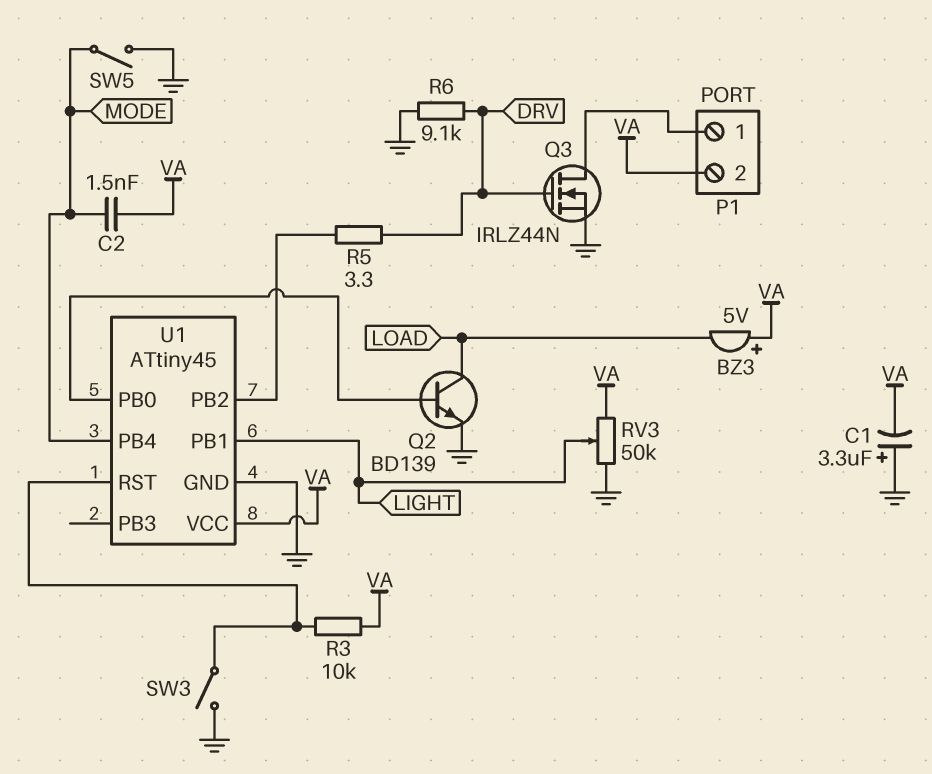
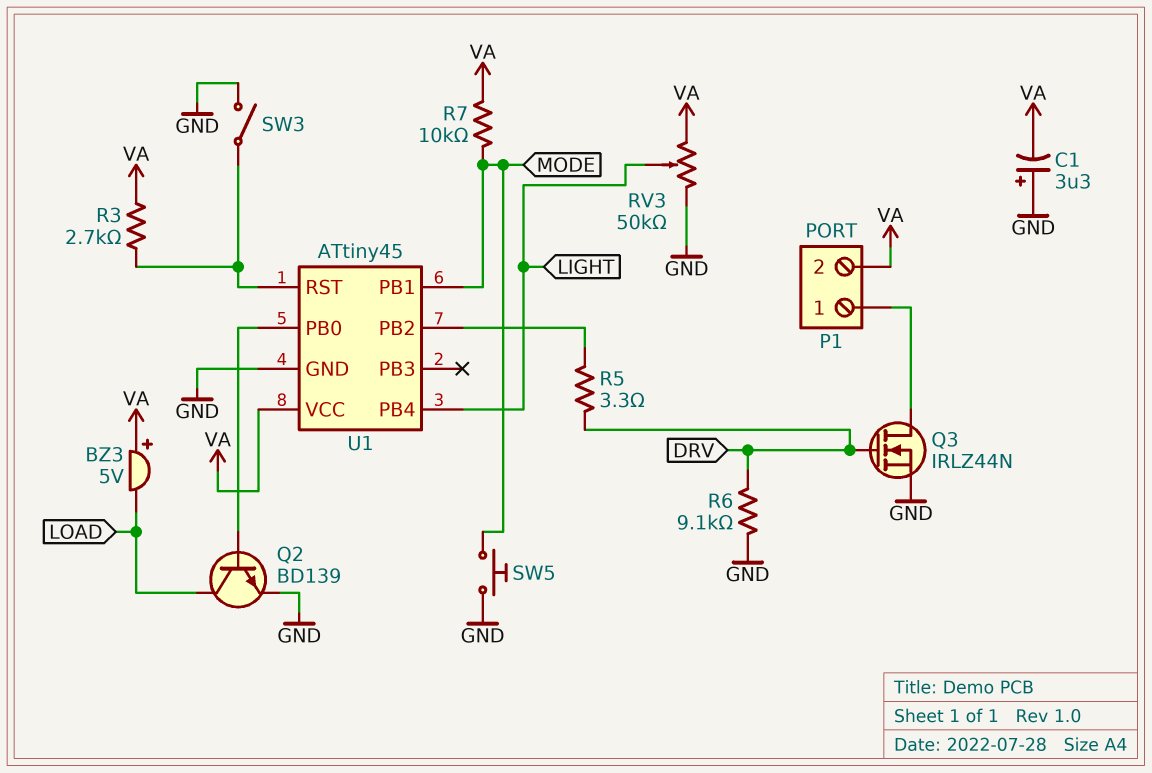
C2: 1.5nF (MODE, VA) -> none
R3: 10k (U1/RST, VA) -> 2.7k (U1/RST, VA)
R7: none -> 10k (MODE, VA)
SW5: switch (GND, MODE) -> button (GND, MODE)
U1 pin PB1: LIGHT -> MODE
U1 pin PB4: MODE -> LIGHT

